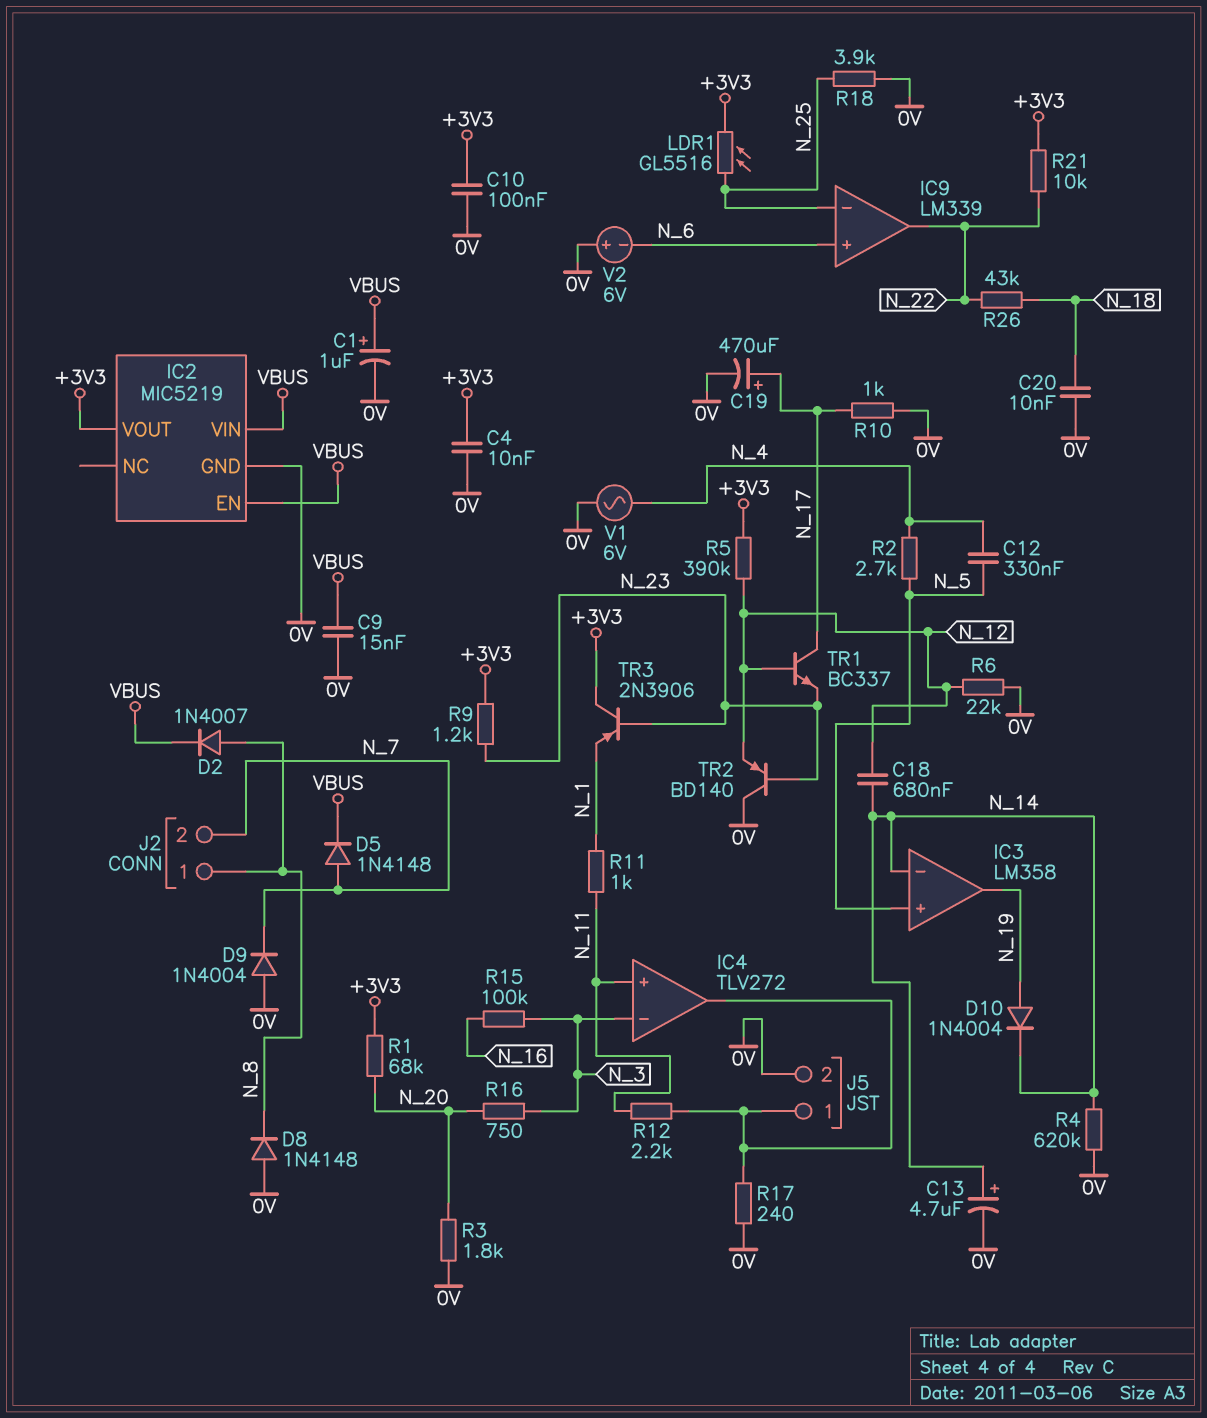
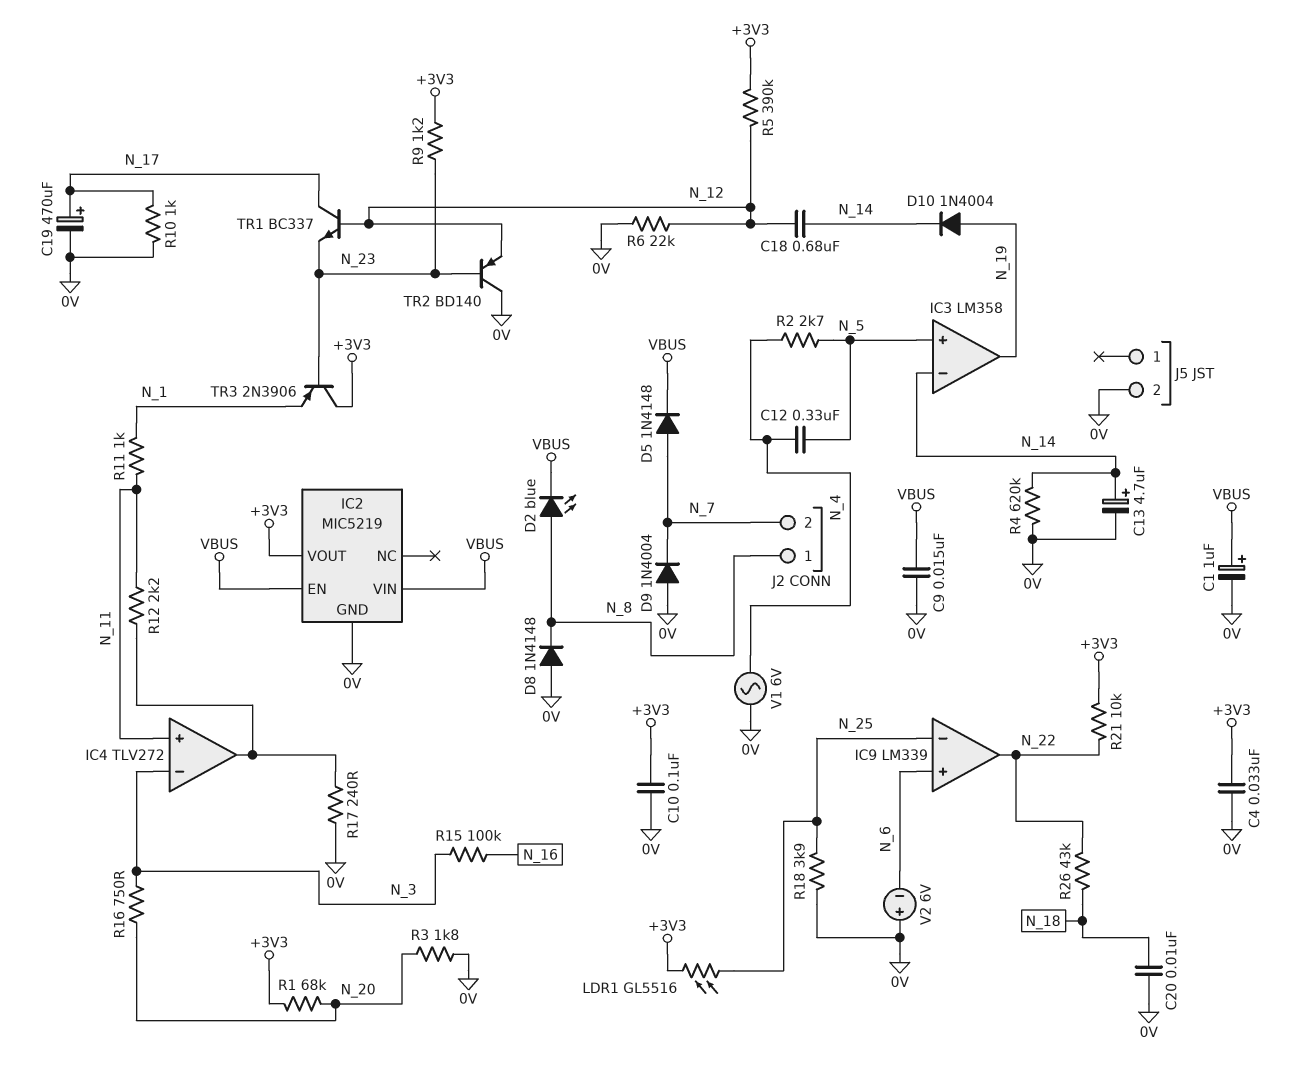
C4: 10nF (+3V3, 0V) -> 33nF (+3V3, 0V)
D2: diode 1N4007 (A N_8, K VBUS) -> LED blue (A N_8, K VBUS)
J5 pin 1: IC4/out -> none

